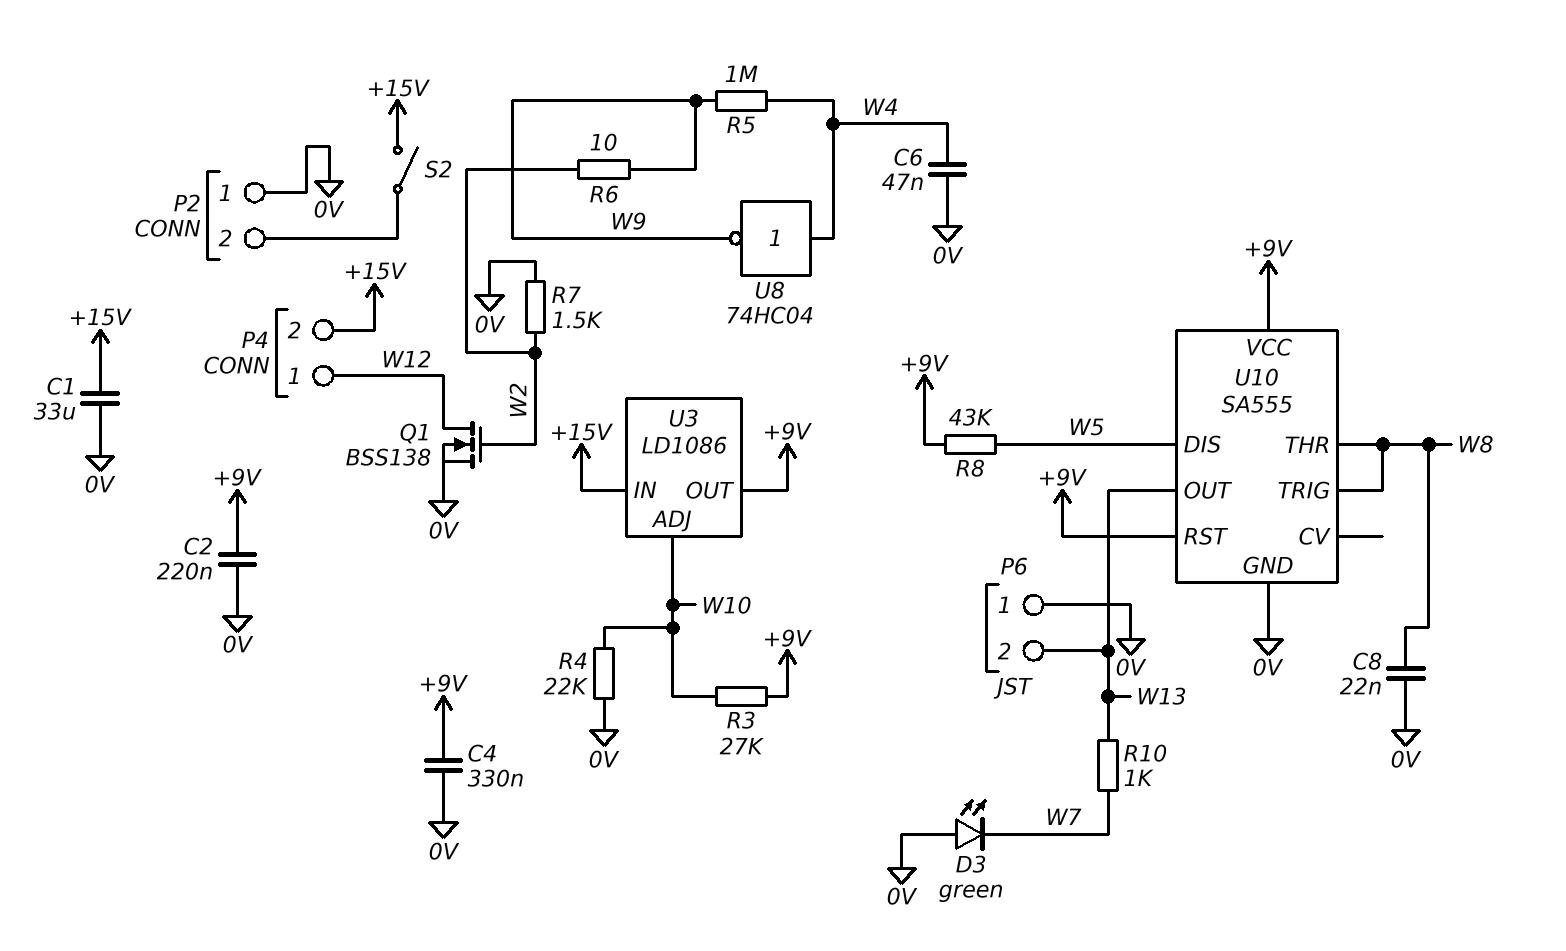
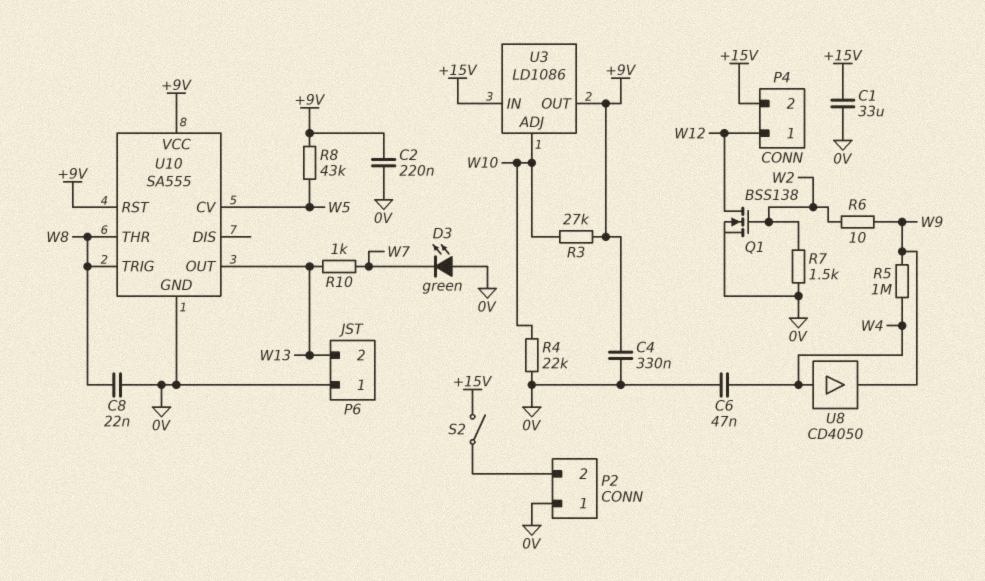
U8: NOT 74HC04 (in W4, out W9) -> buffer CD4050 (in W4, out W9)
U10 pin CV: none -> W5
U10 pin DIS: W5 -> none

